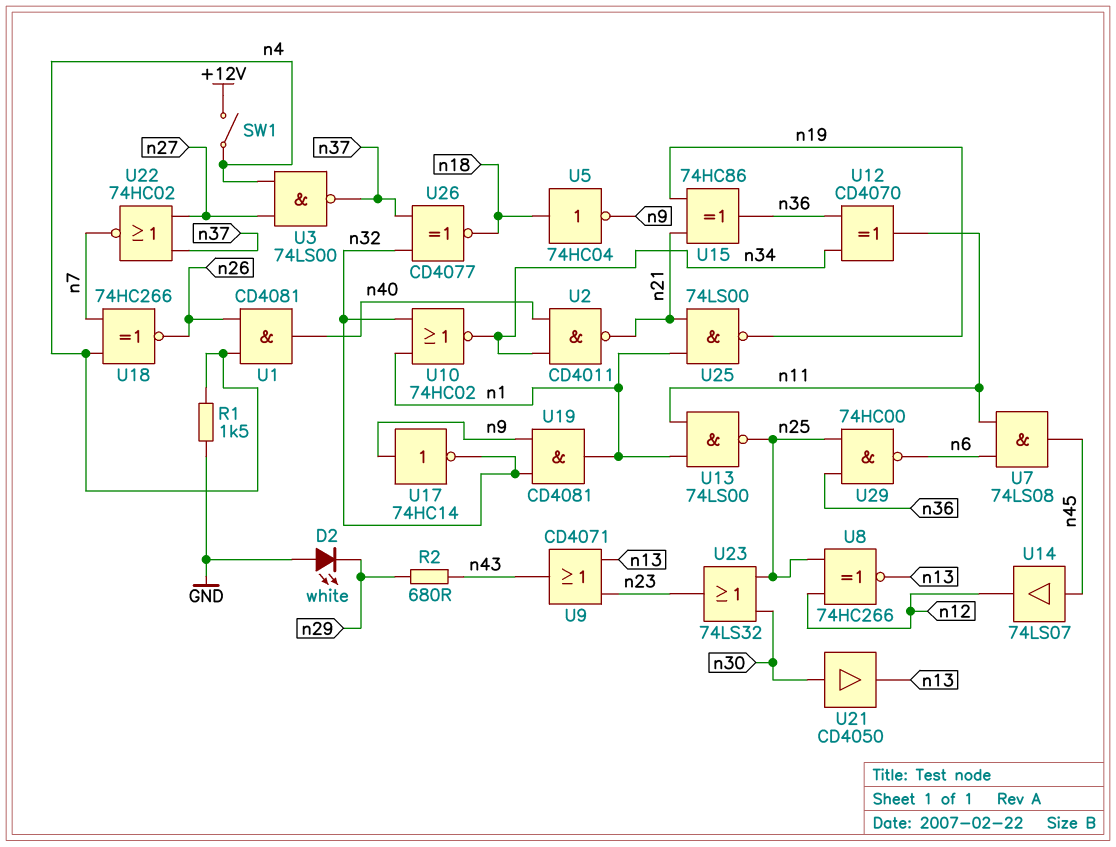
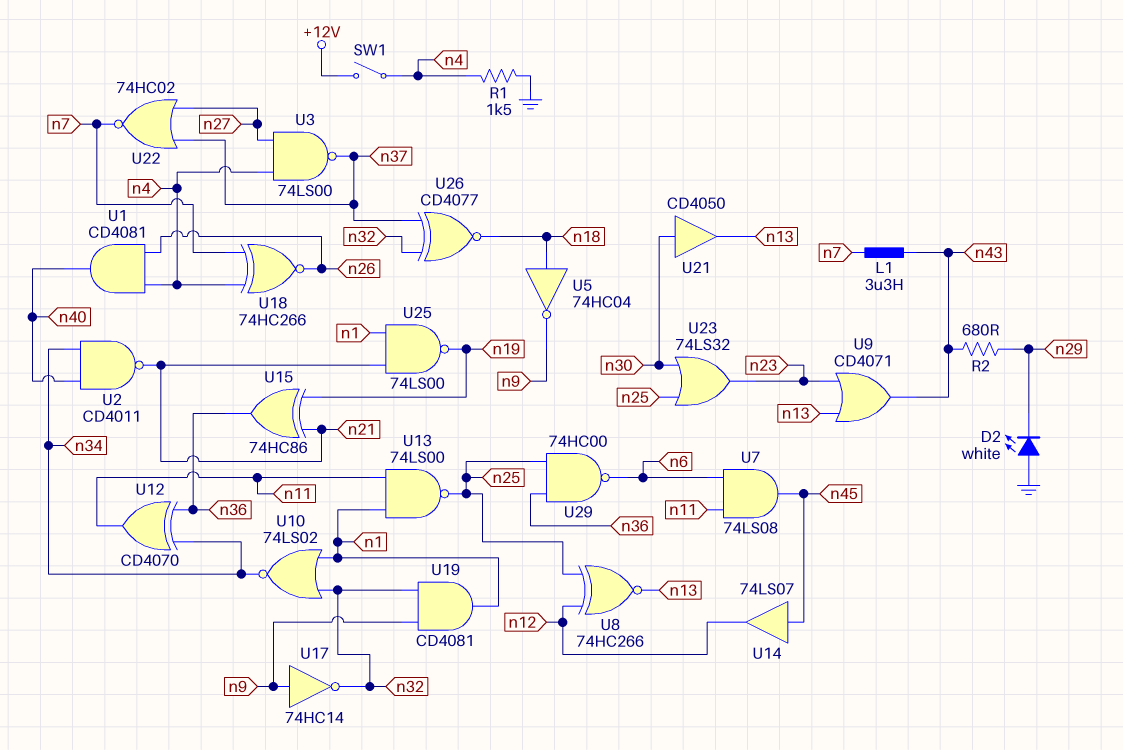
L1: none -> 3.3uH (n7, n43)
U10: NOR 74HC02 (in n1, in n32, out n34) -> NOR 74LS02 (in n1, in n32, out n34)

